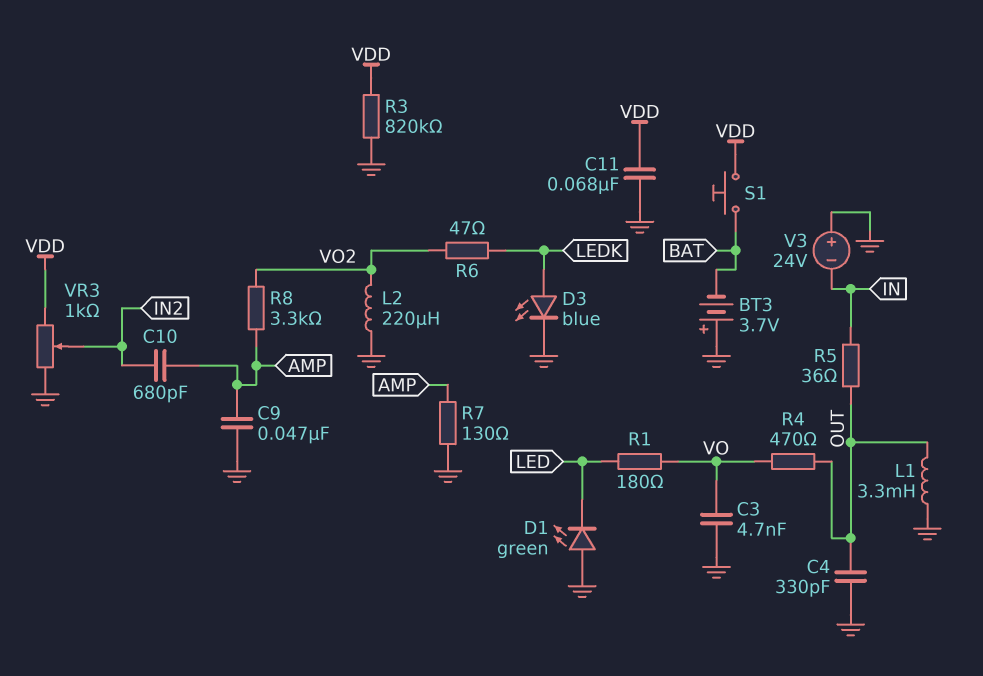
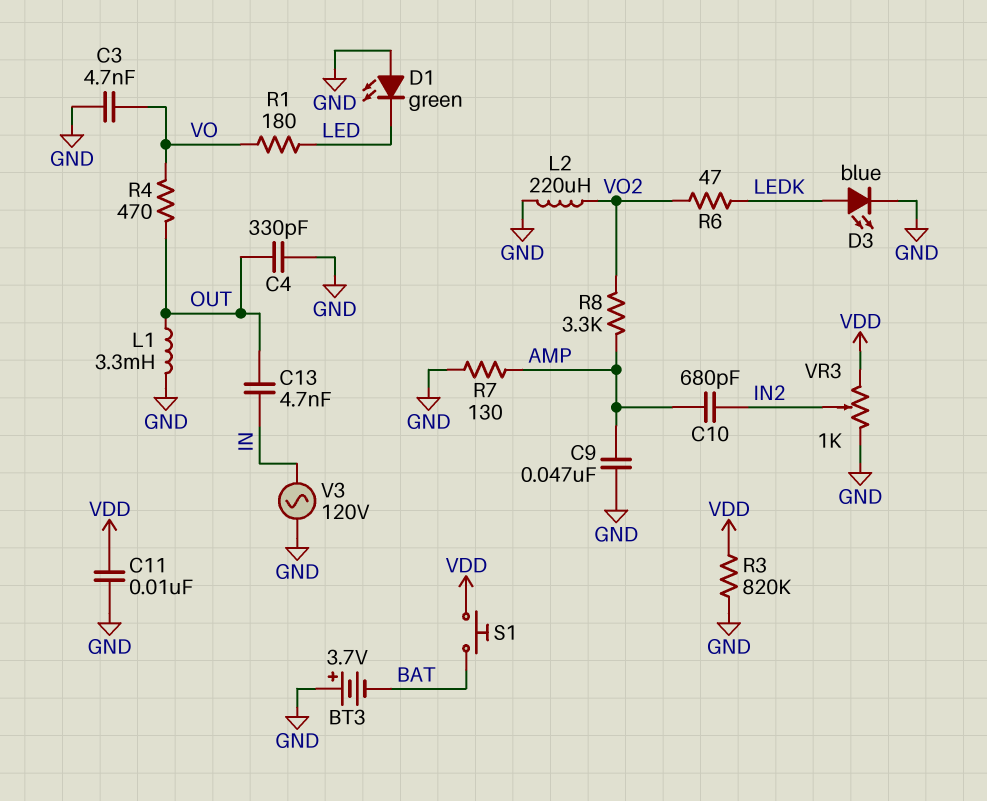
C11: 68nF (GND, VDD) -> 10nF (GND, VDD)
C13: none -> 4.7nF (IN, OUT)
R5: 36 (IN, OUT) -> none
V3: 24V (plus GND, minus IN) -> AC 120V (GND, IN)

